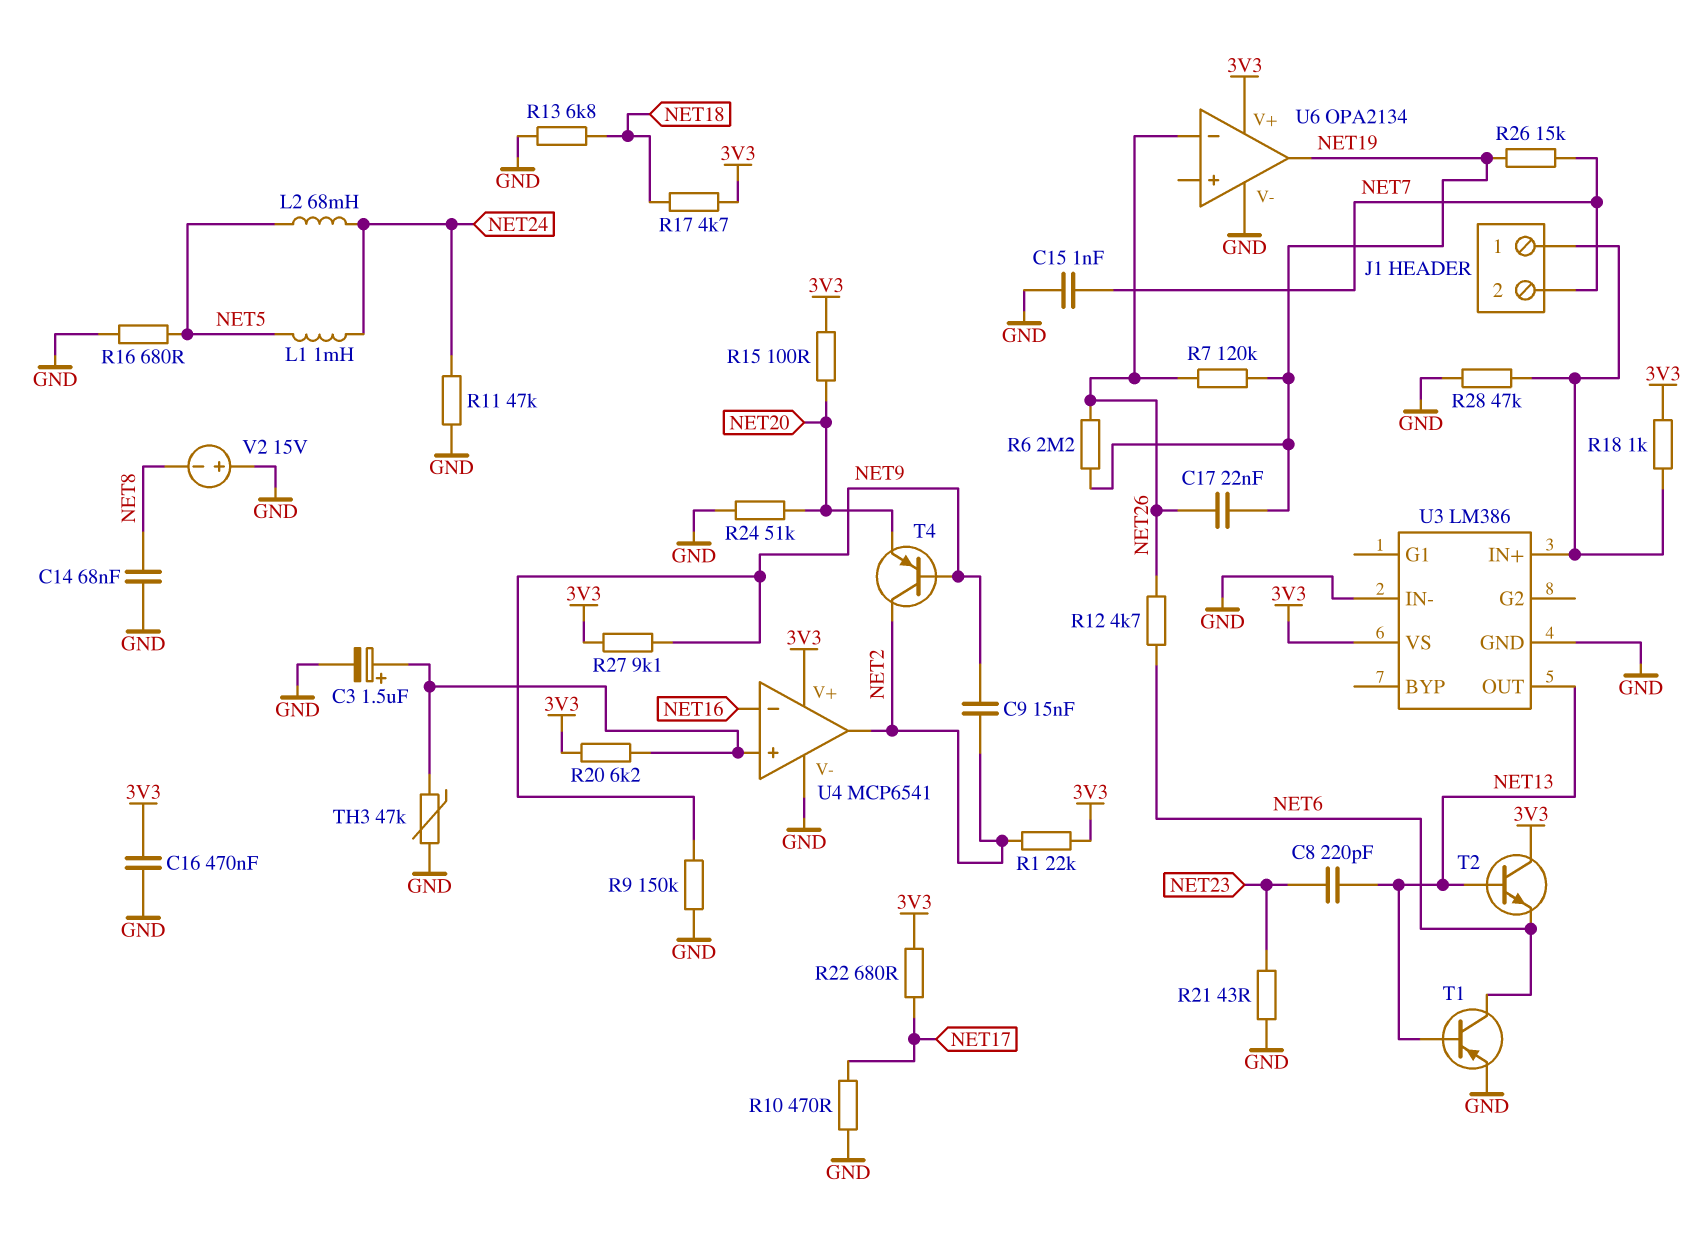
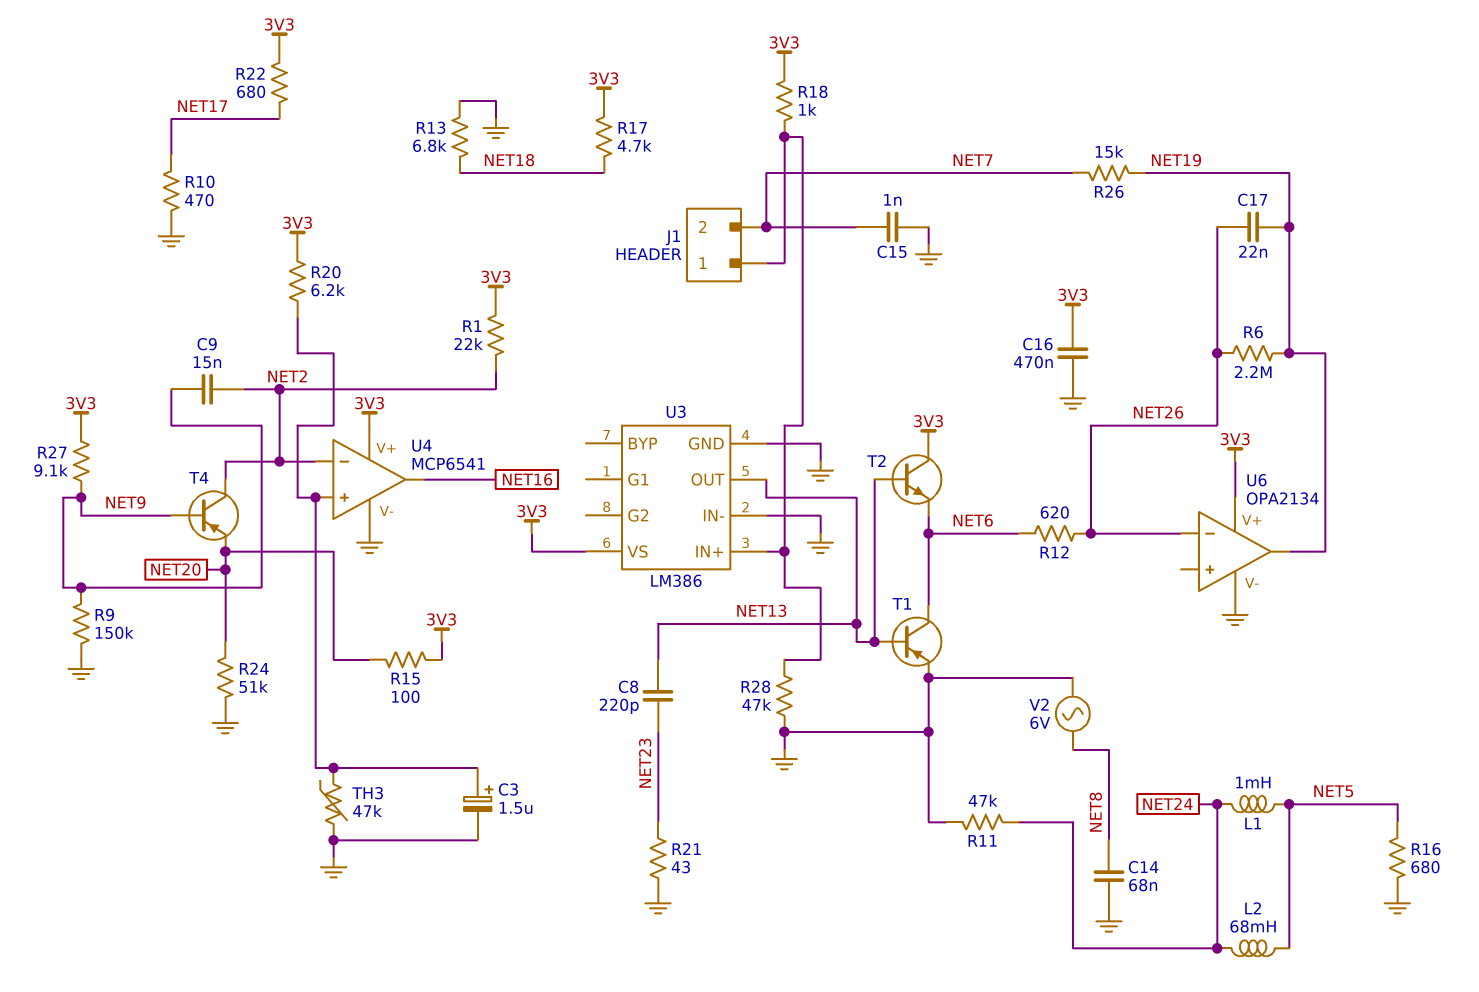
R7: 120k (NET19, NET26) -> none
R12: 4.7k (NET6, NET26) -> 620 (NET6, NET26)
U4 pin in-: NET16 -> NET2
U4 pin out: NET2 -> NET16
V2: 15V (plus GND, minus NET8) -> AC 6V (GND, NET8)

